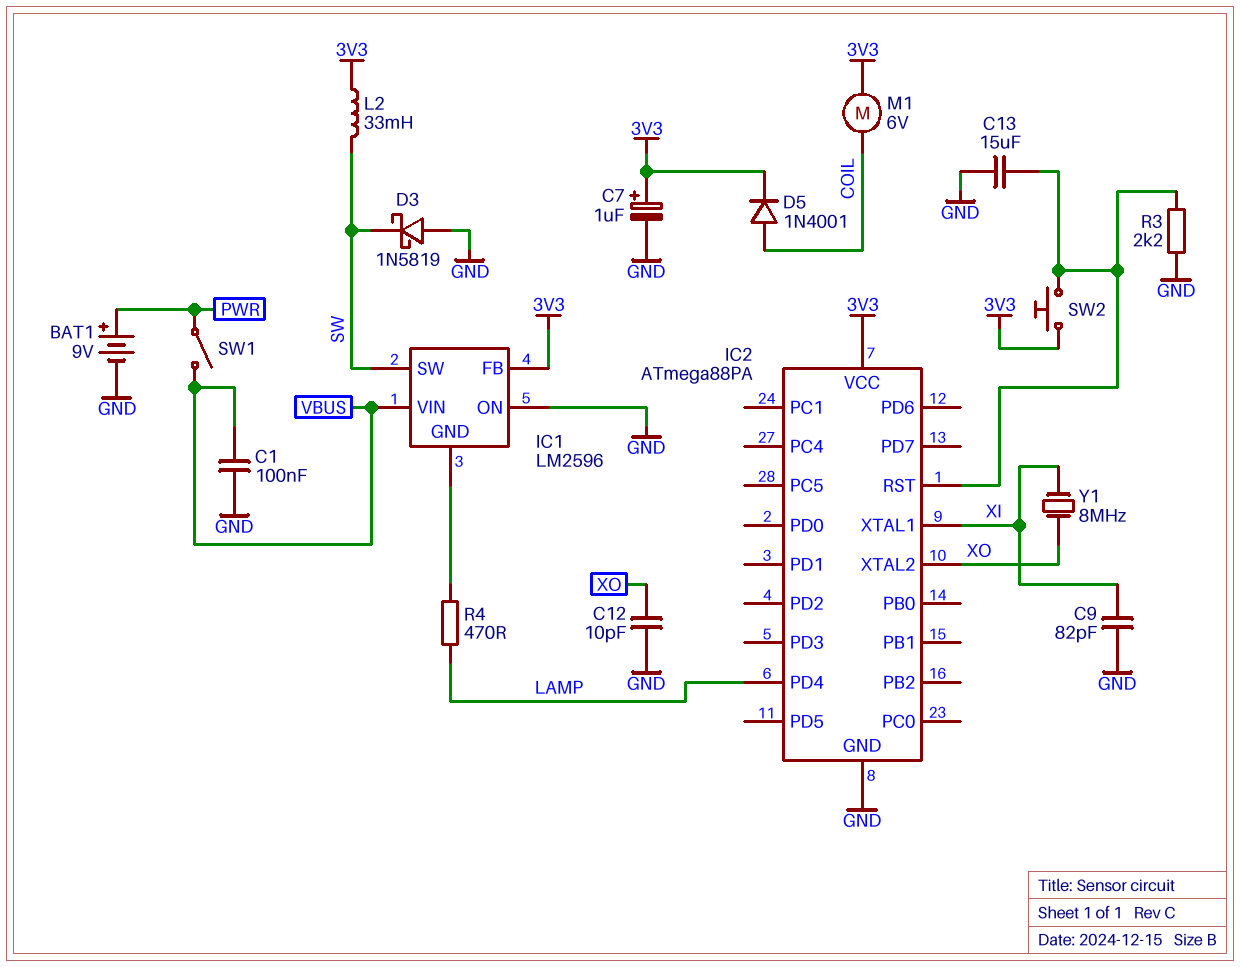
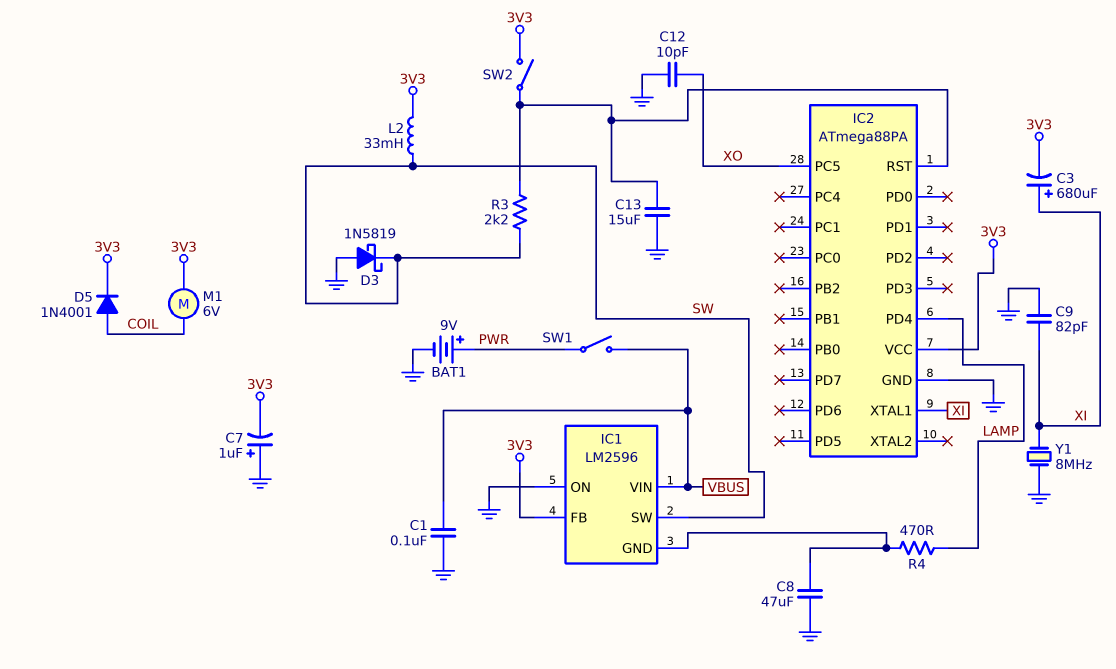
C3: none -> 680uF (plus XI, minus 3V3)
C7: 1uF (plus 3V3, minus GND) -> 1uF (plus GND, minus 3V3)
C8: none -> 47uF (GND, IC1/GND)
IC2 pin PC5: none -> XO
IC2 pin XTAL2: XO -> none
R3: 2.2k (GND, IC2/RST) -> 2.2k (IC2/RST, SW)
SW2: button (3V3, IC2/RST) -> switch (3V3, IC2/RST)
Y1: 8MHz (XI, XO) -> 8MHz (GND, XI)

